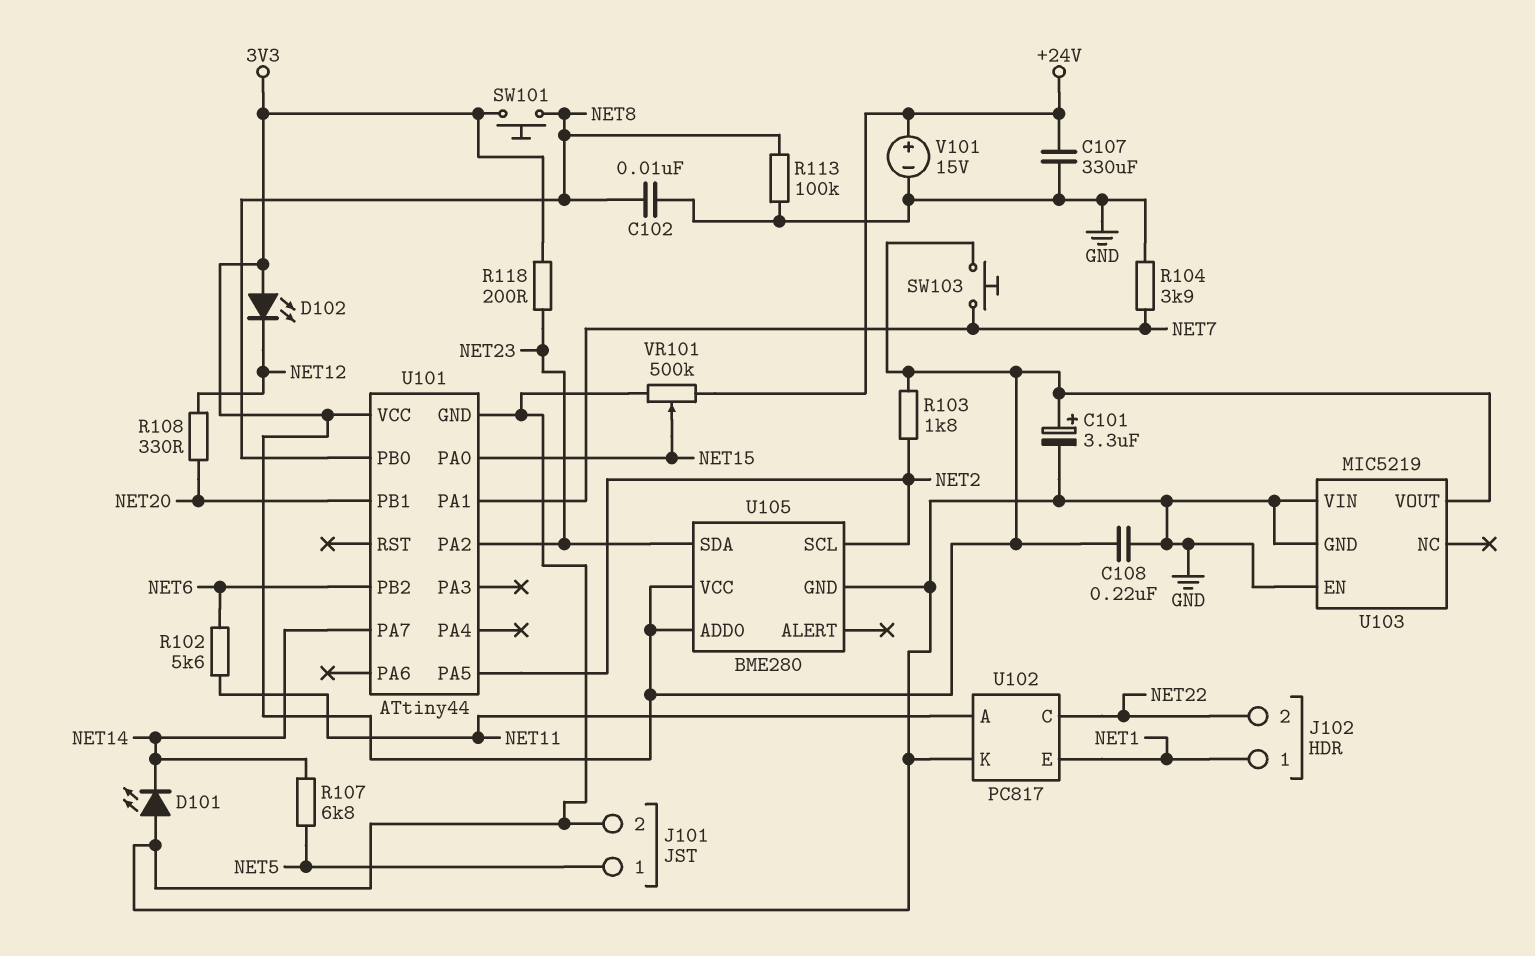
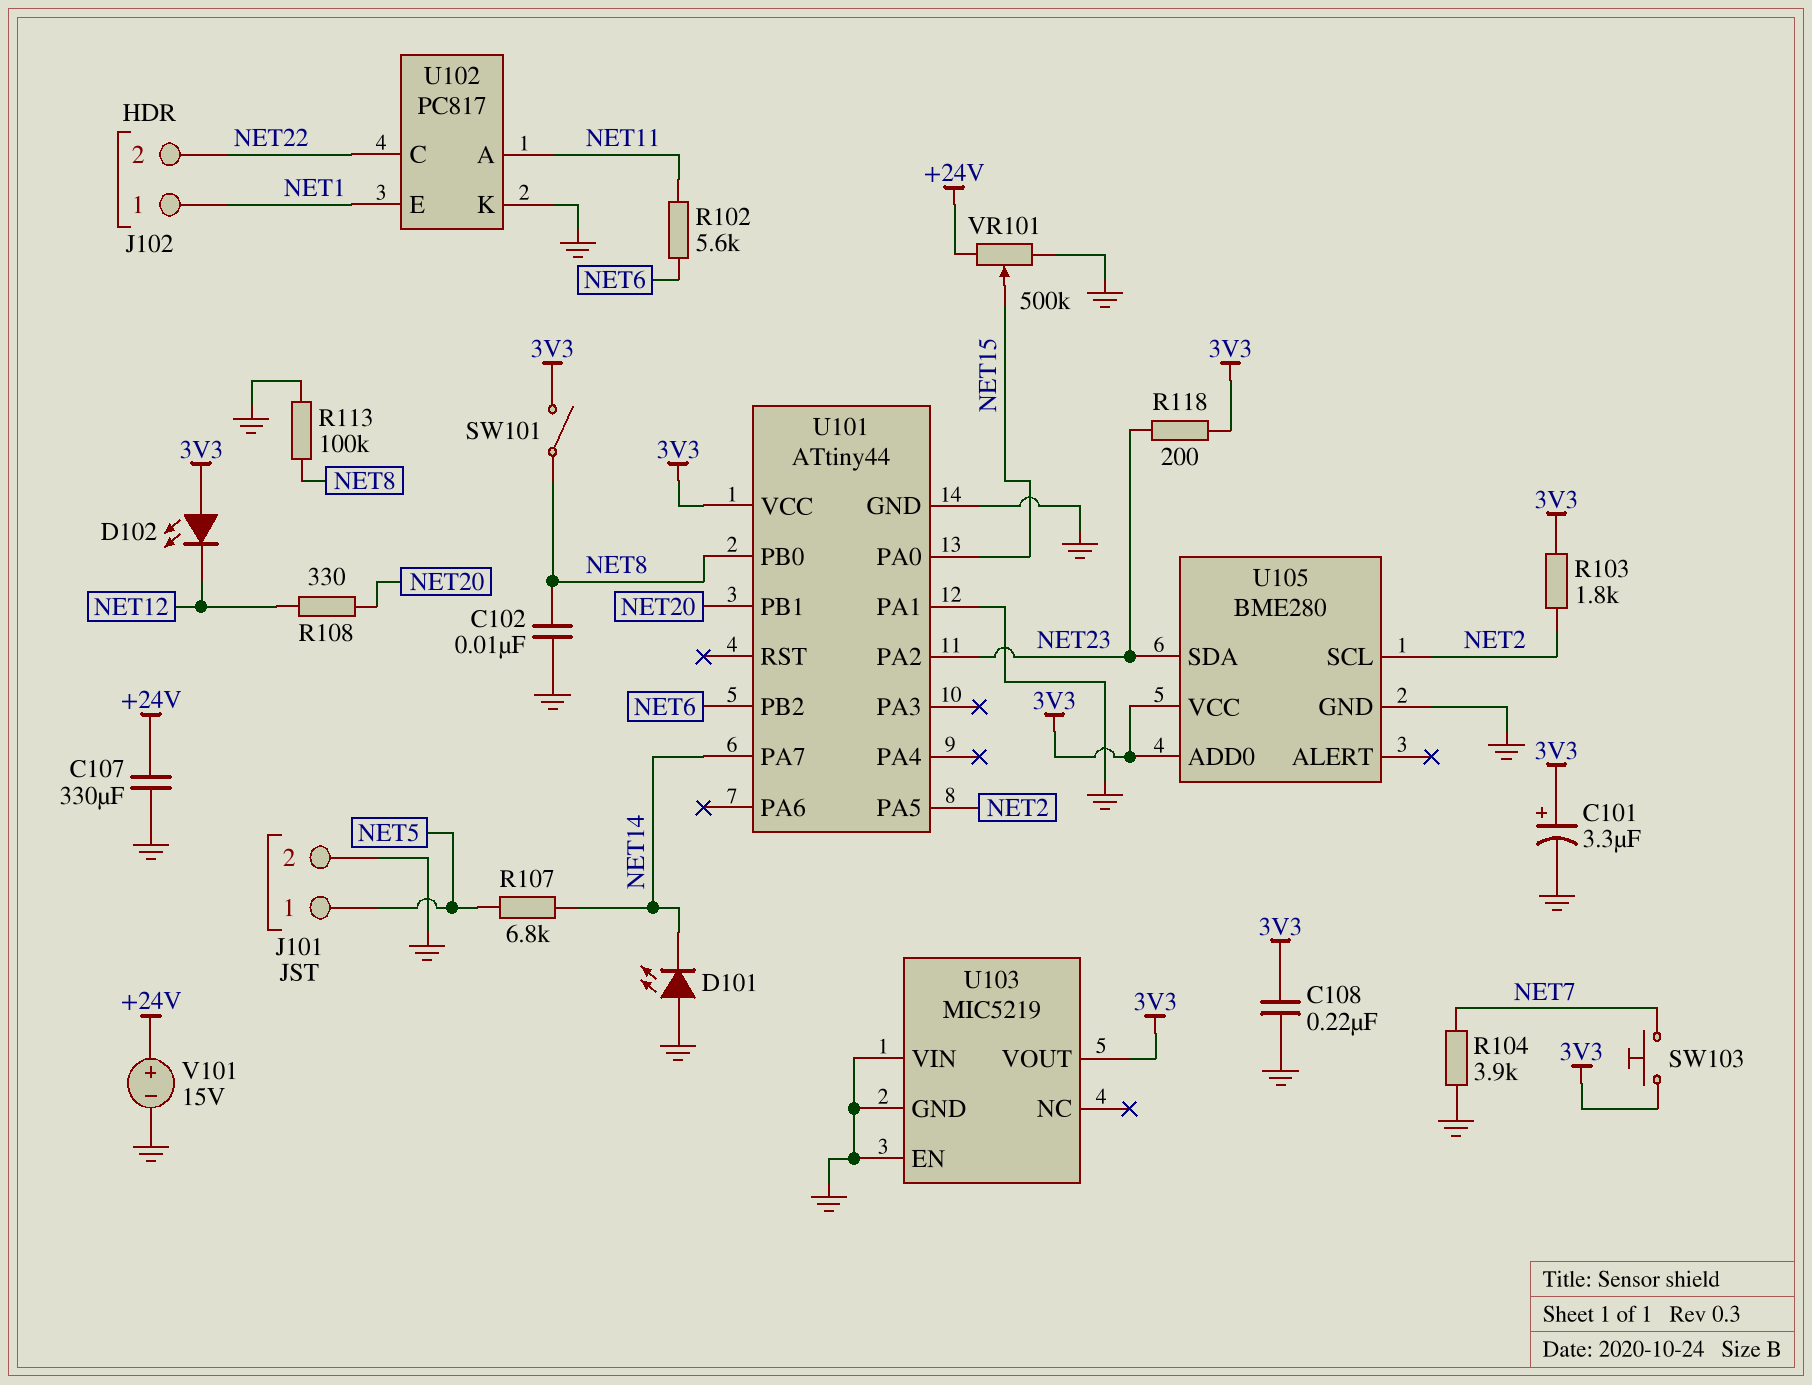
SW101: button (3V3, NET8) -> switch (3V3, NET8)
U101 pin PA1: NET7 -> GND

